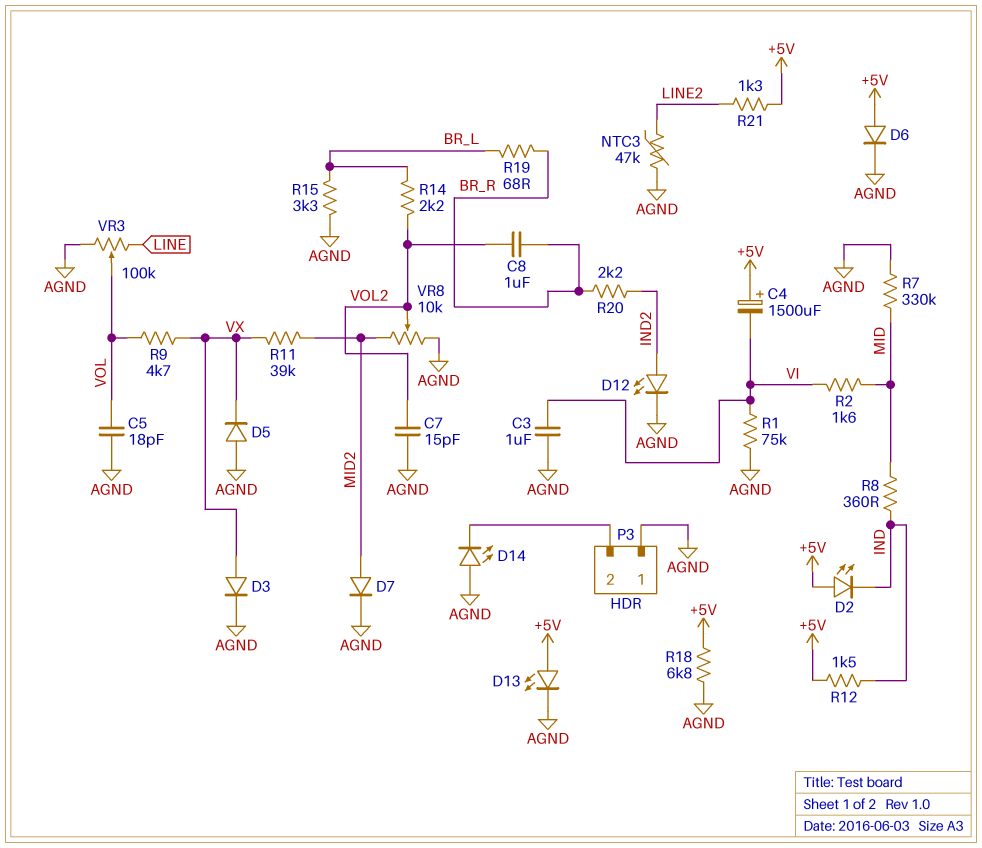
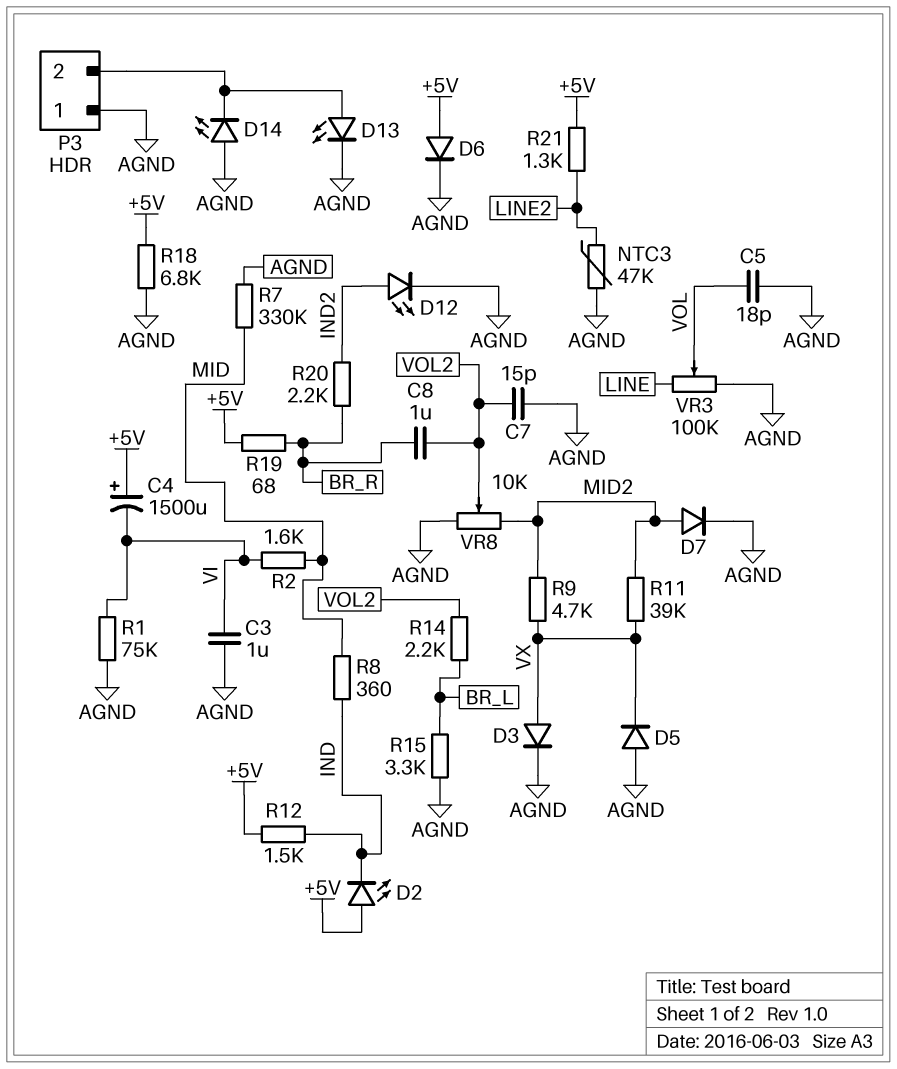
D13: LED (A +5V, K AGND) -> LED (A P3/2, K AGND)
R9: 4.7k (VOL, VX) -> 4.7k (MID2, VX)
R19: 68 (BR_L, BR_R) -> 68 (+5V, BR_R)

